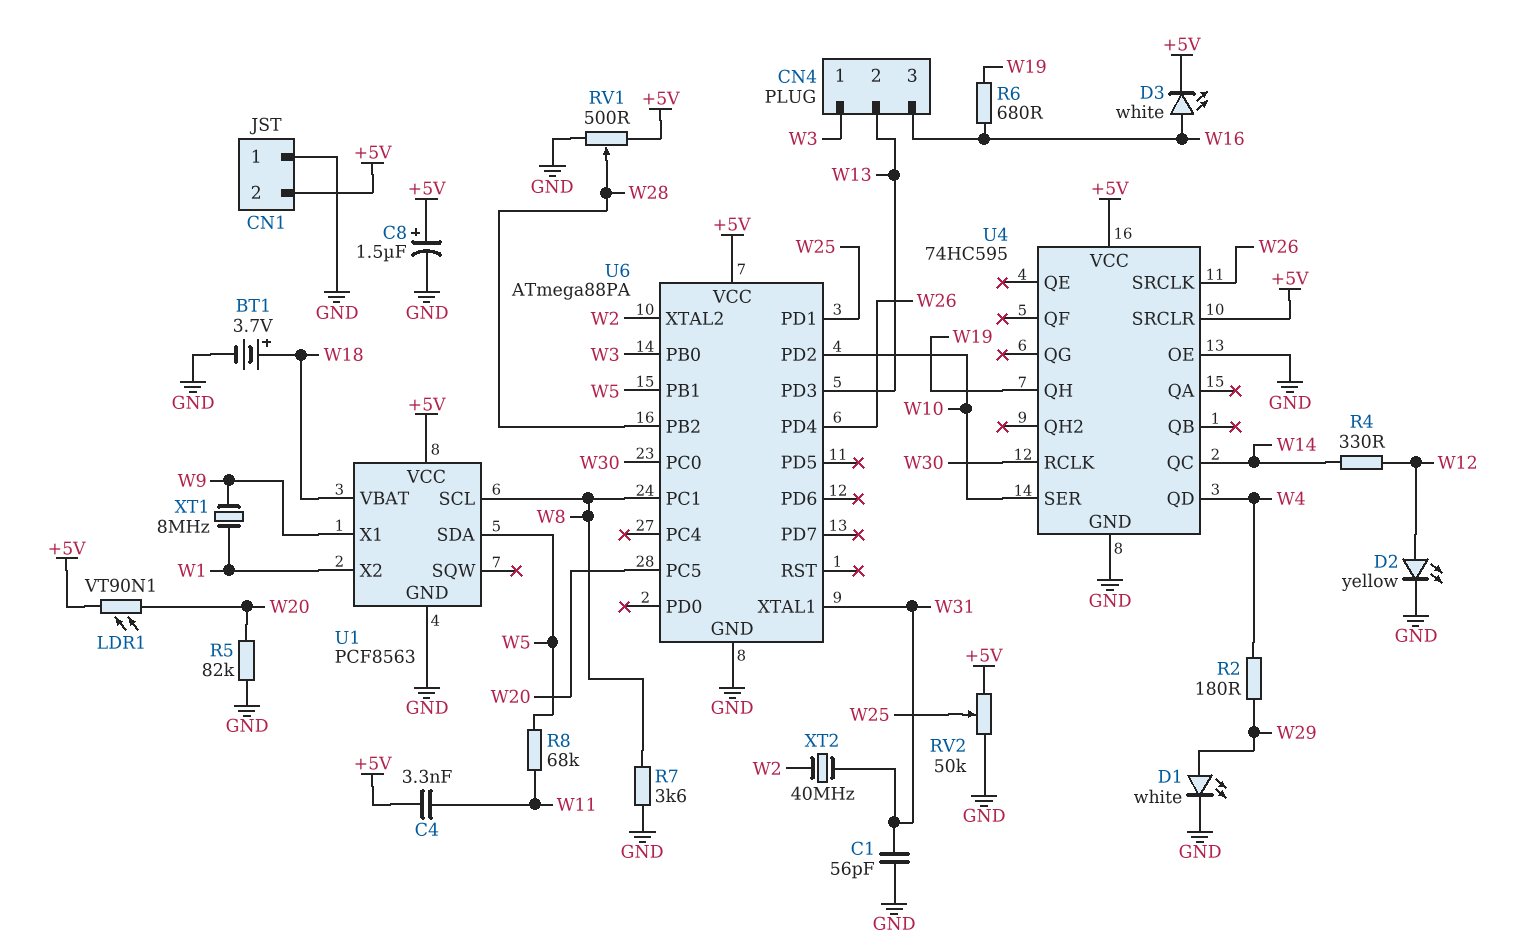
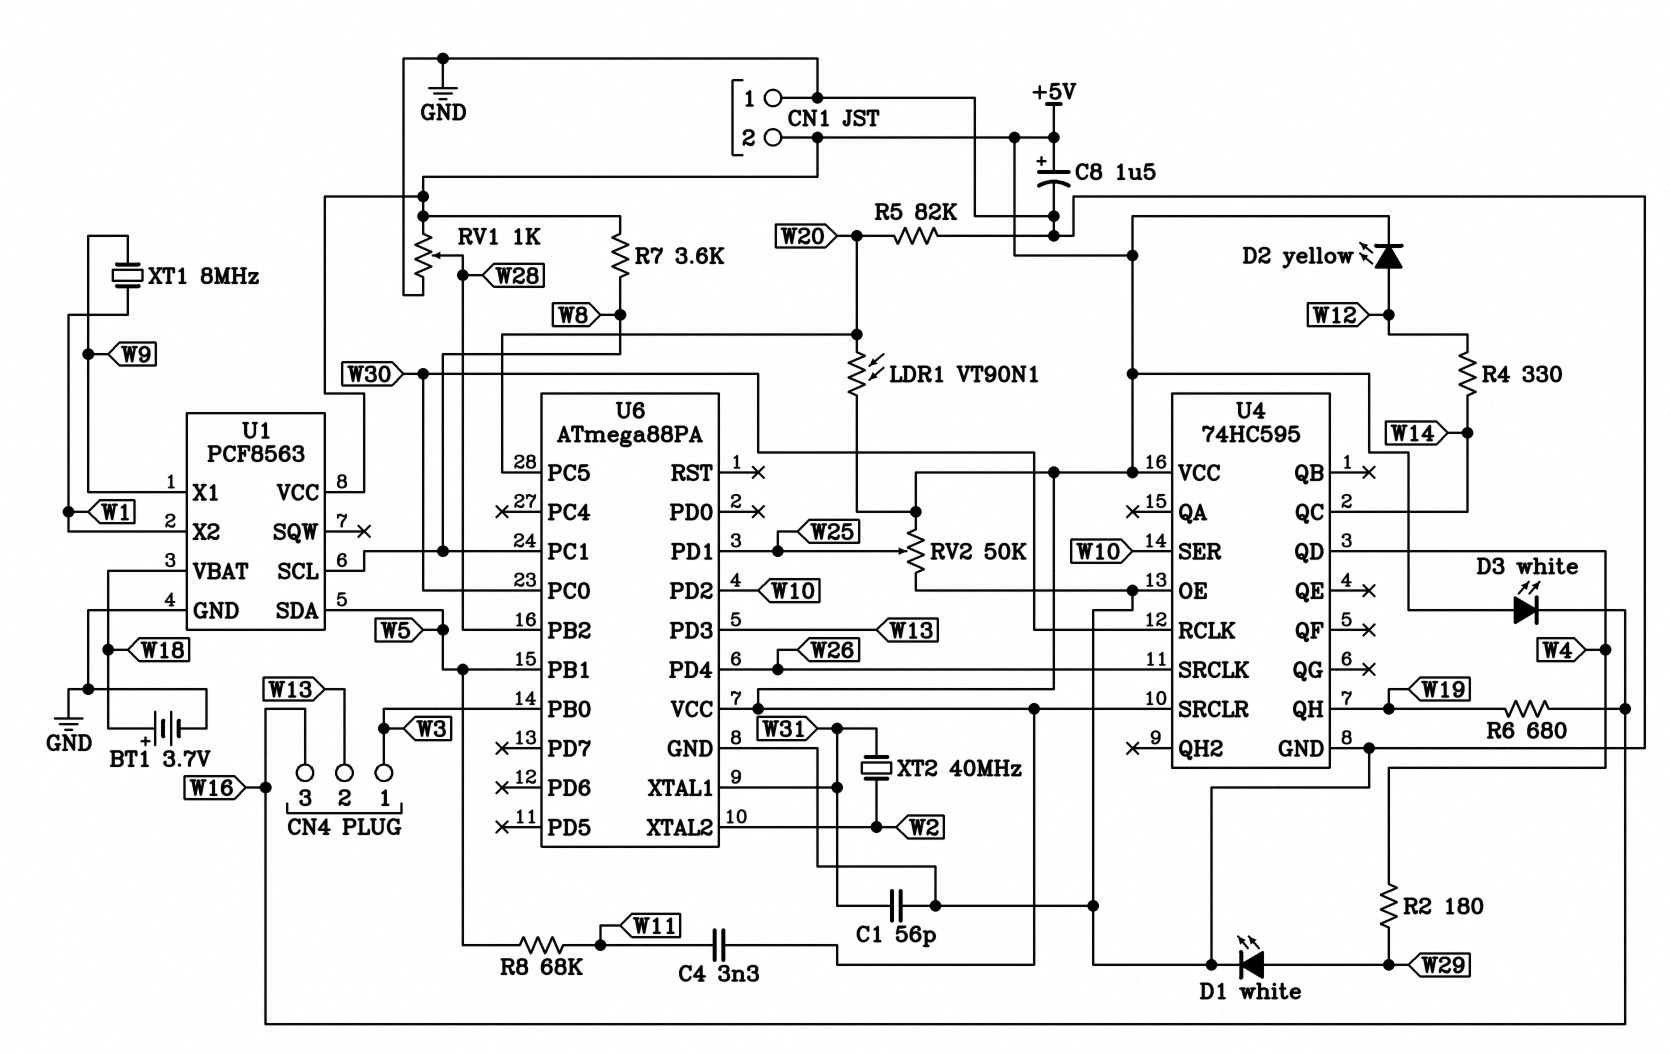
D2: LED yellow (A W12, K GND) -> LED yellow (A W12, K +5V)
D3: LED white (A W16, K +5V) -> LED white (A +5V, K W16)
R7: 3.6k (GND, W8) -> 3.6k (+5V, W8)
RV1: 500 (+5V, GND, wiper W28) -> 1k (+5V, GND, wiper W28)

